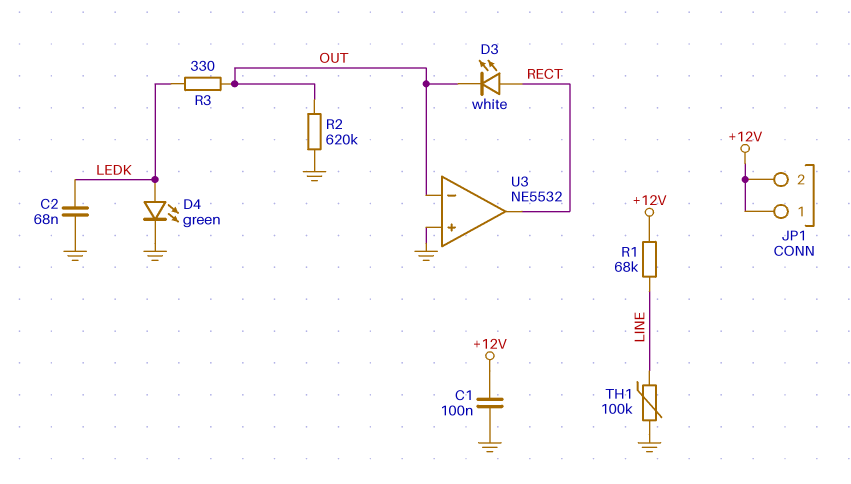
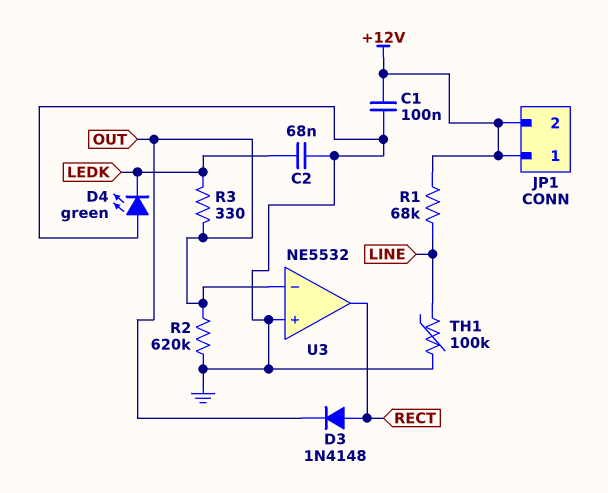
D3: LED white (A RECT, K OUT) -> diode 1N4148 (A RECT, K OUT)
D4: LED green (A LEDK, K GND) -> LED green (A GND, K LEDK)

